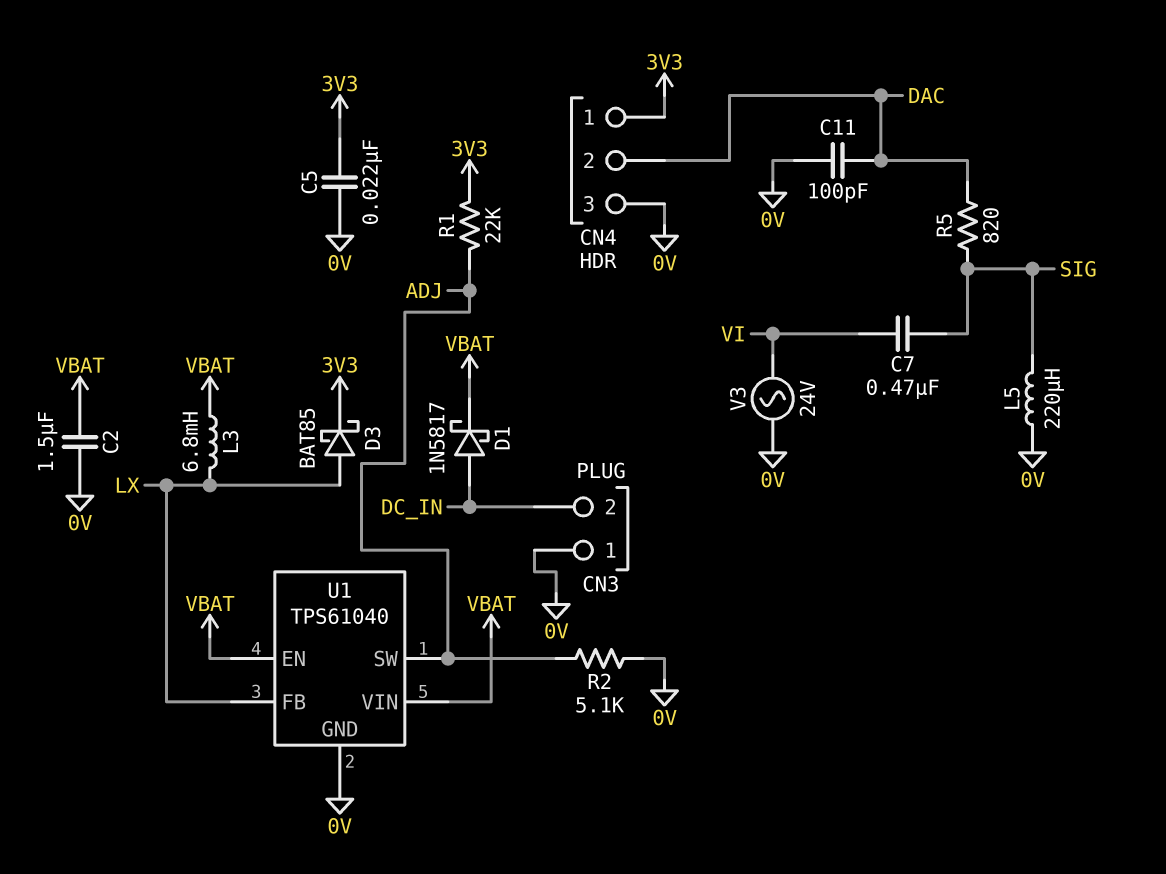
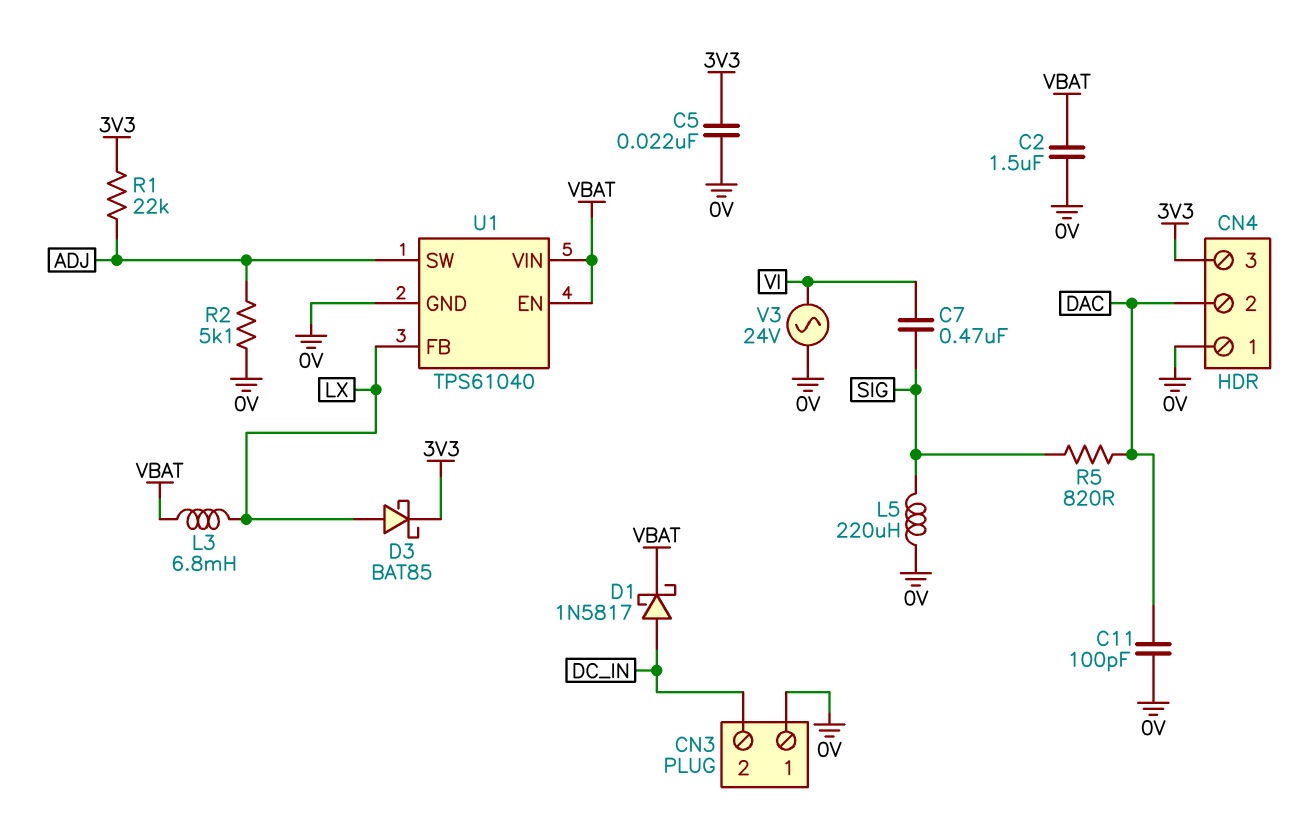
CN4 pin 1: 3V3 -> 0V
CN4 pin 3: 0V -> 3V3

